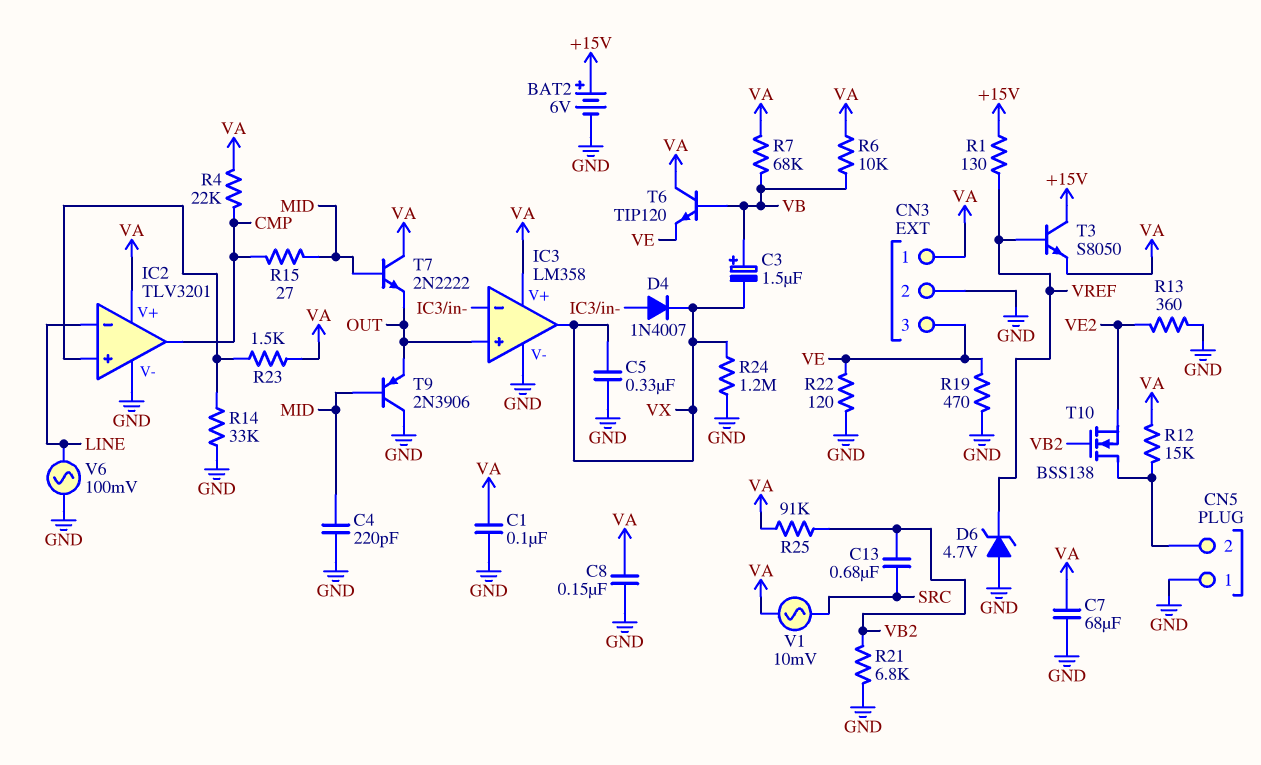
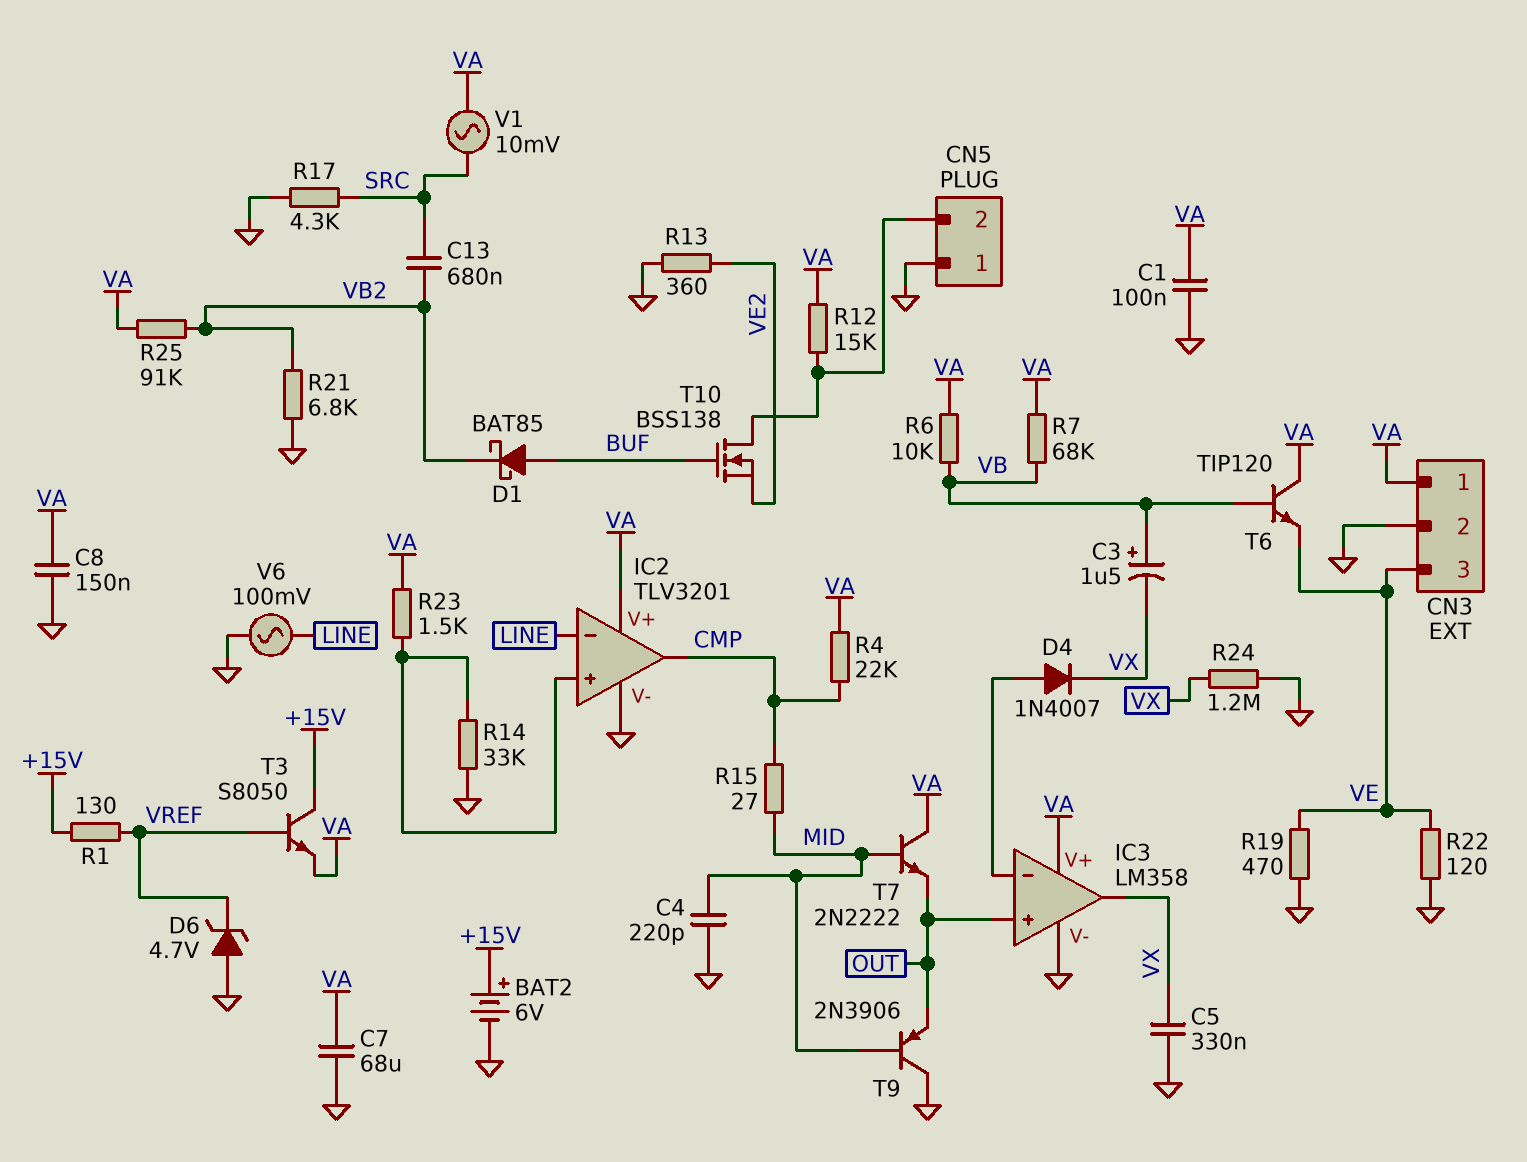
D1: none -> schottky BAT85 (A BUF, K VB2)
R17: none -> 4.3k (GND, SRC)
T10: NMOS BSS138 (G VB2, D CN5/2, S VE2) -> NMOS BSS138 (G BUF, D CN5/2, S VE2)

